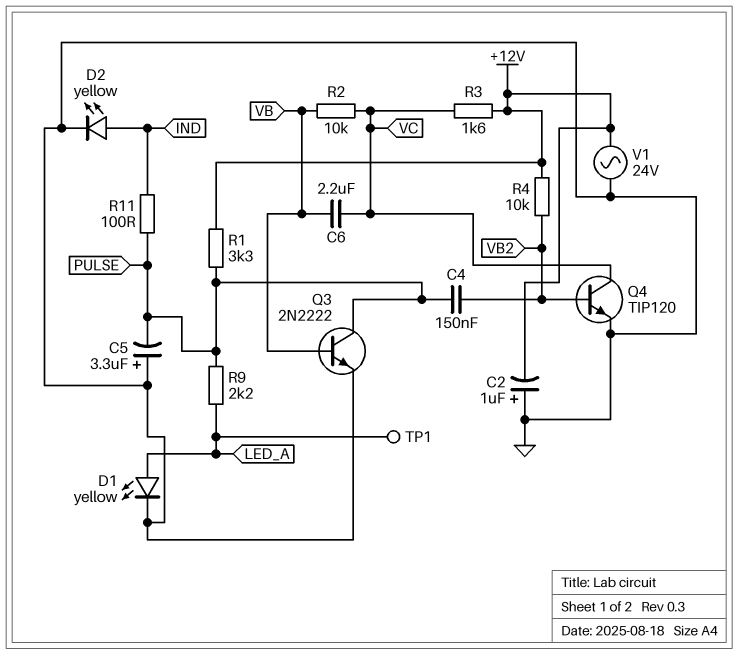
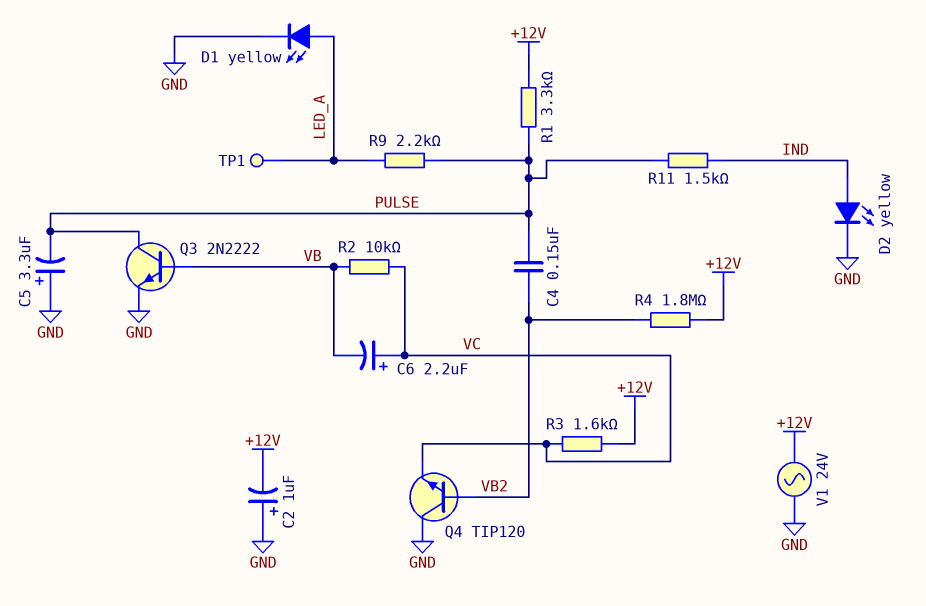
C6: 2.2uF (VB, VC) -> 2.2uF (plus VC, minus VB)
Q4: NPN TIP120 (B VB2, C VC, E GND) -> NPN TIP120 (B VB2, C GND, E VC)
R4: 10k (+12V, VB2) -> 1.8M (+12V, VB2)
R11: 100 (IND, PULSE) -> 1.5k (IND, PULSE)

